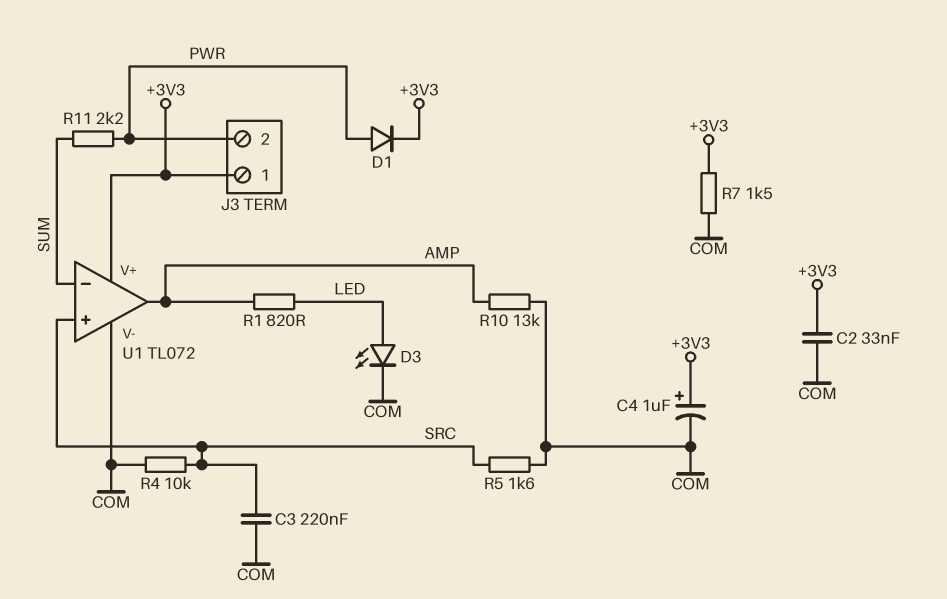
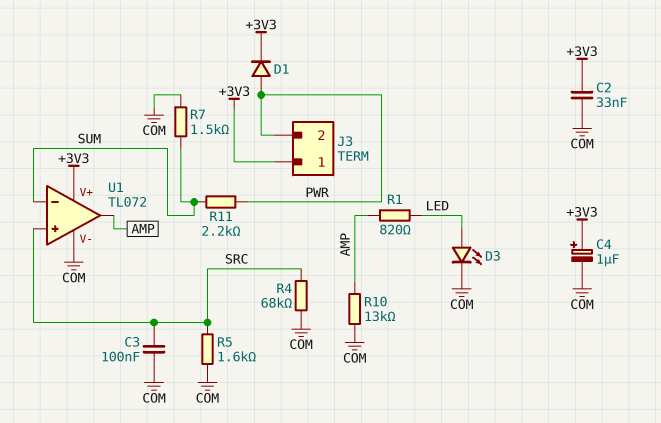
C3: 220nF (COM, SRC) -> 100nF (COM, SRC)
R4: 10k (COM, SRC) -> 68k (COM, SRC)
R7: 1.5k (+3V3, COM) -> 1.5k (COM, SUM)

